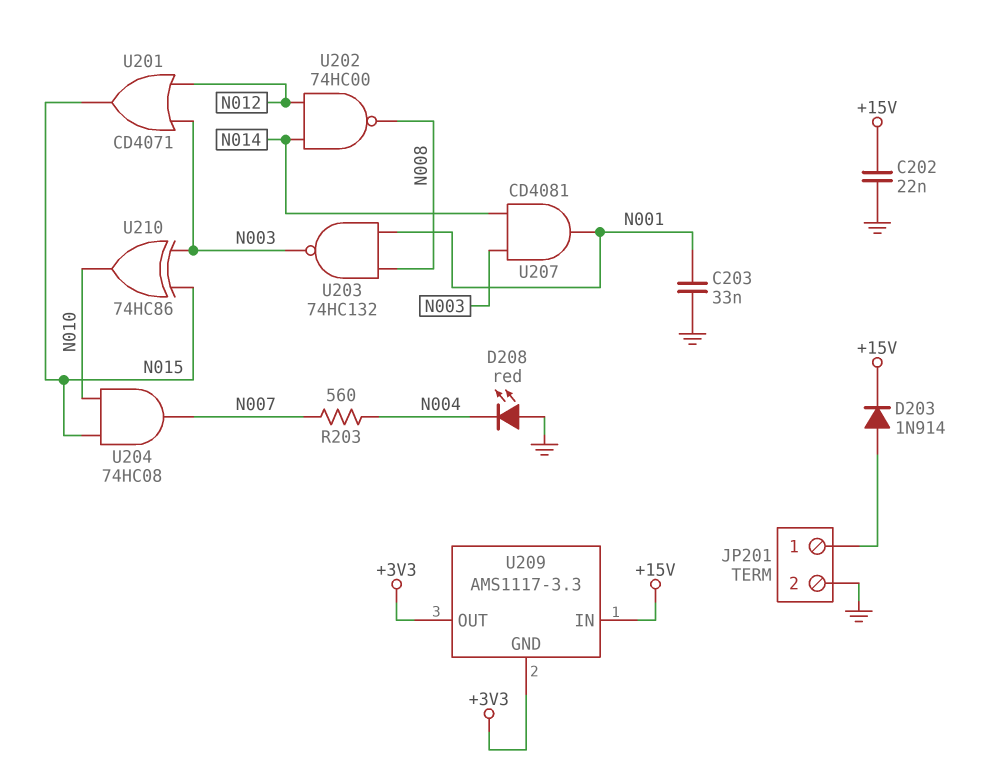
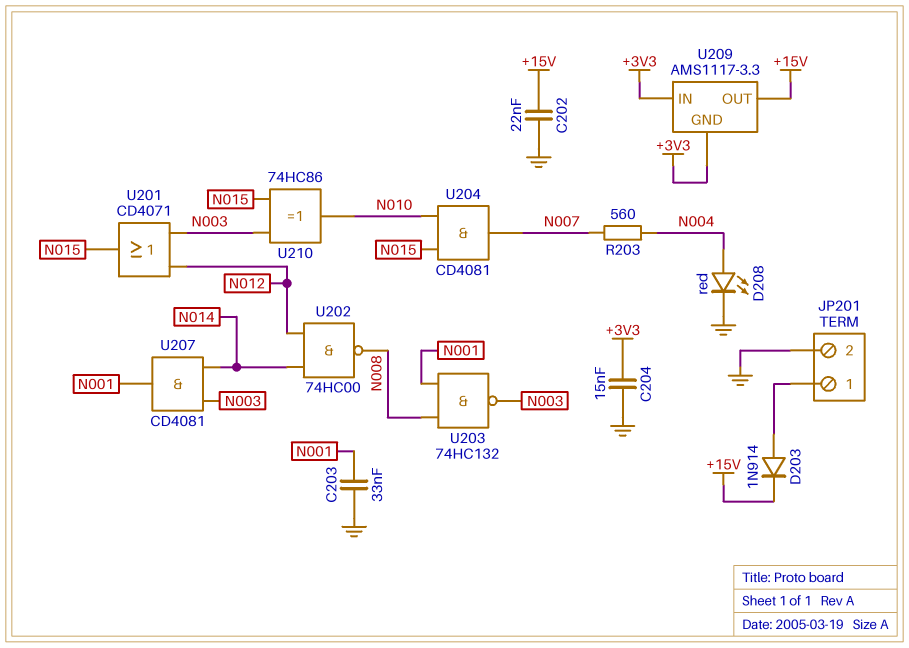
C204: none -> 15nF (+3V3, GND)
D208: LED red (A GND, K N004) -> LED red (A N004, K GND)
U204: AND 74HC08 (in N010, in N015, out N007) -> AND CD4081 (in N010, in N015, out N007)
U209 pin IN: +15V -> +3V3
U209 pin OUT: +3V3 -> +15V

